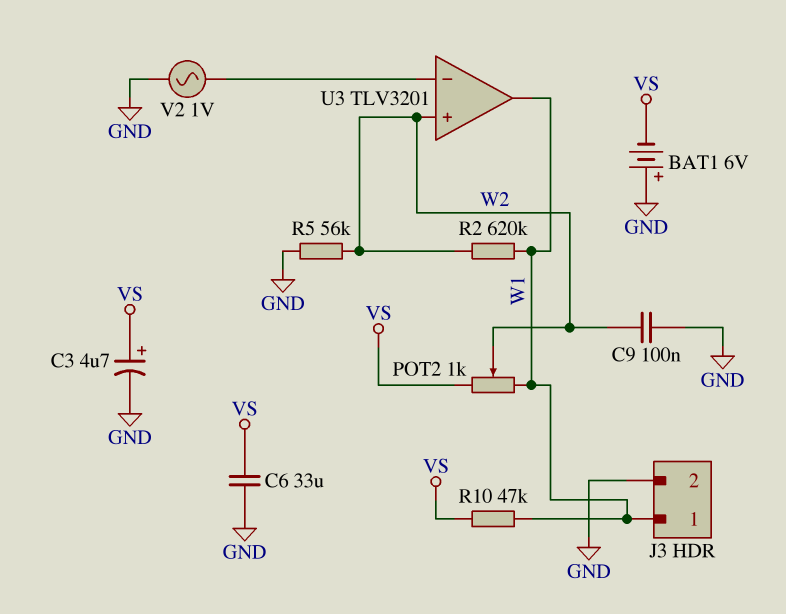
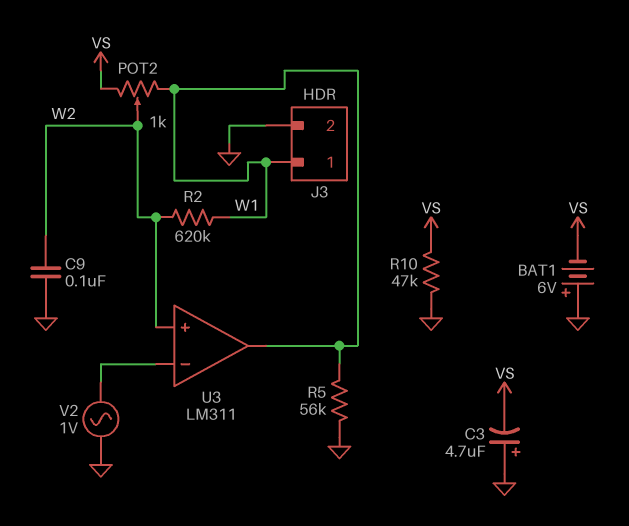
C3: 4.7uF (plus VS, minus GND) -> 4.7uF (plus GND, minus VS)
C6: 33uF (GND, VS) -> none
R5: 56k (GND, W2) -> 56k (GND, W1)
R10: 47k (VS, W1) -> 47k (GND, VS)
U3: TLV3201 -> LM311

